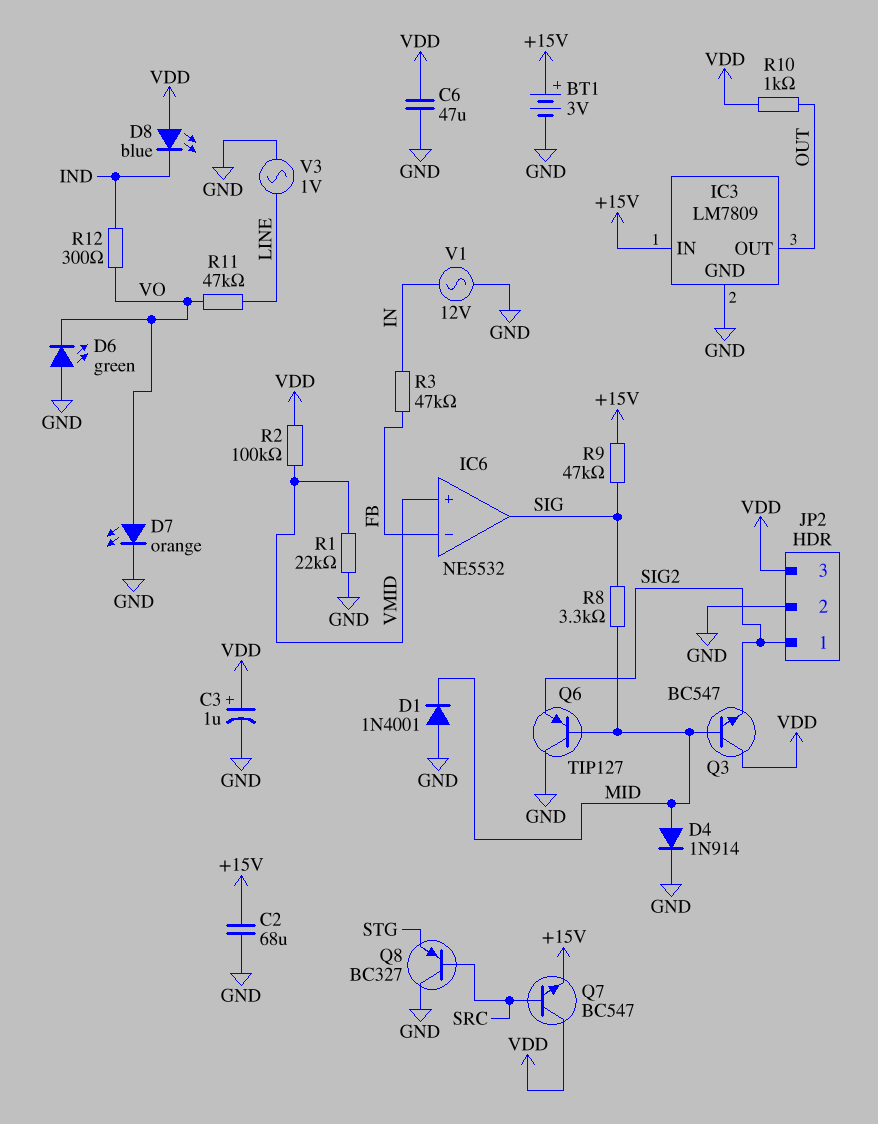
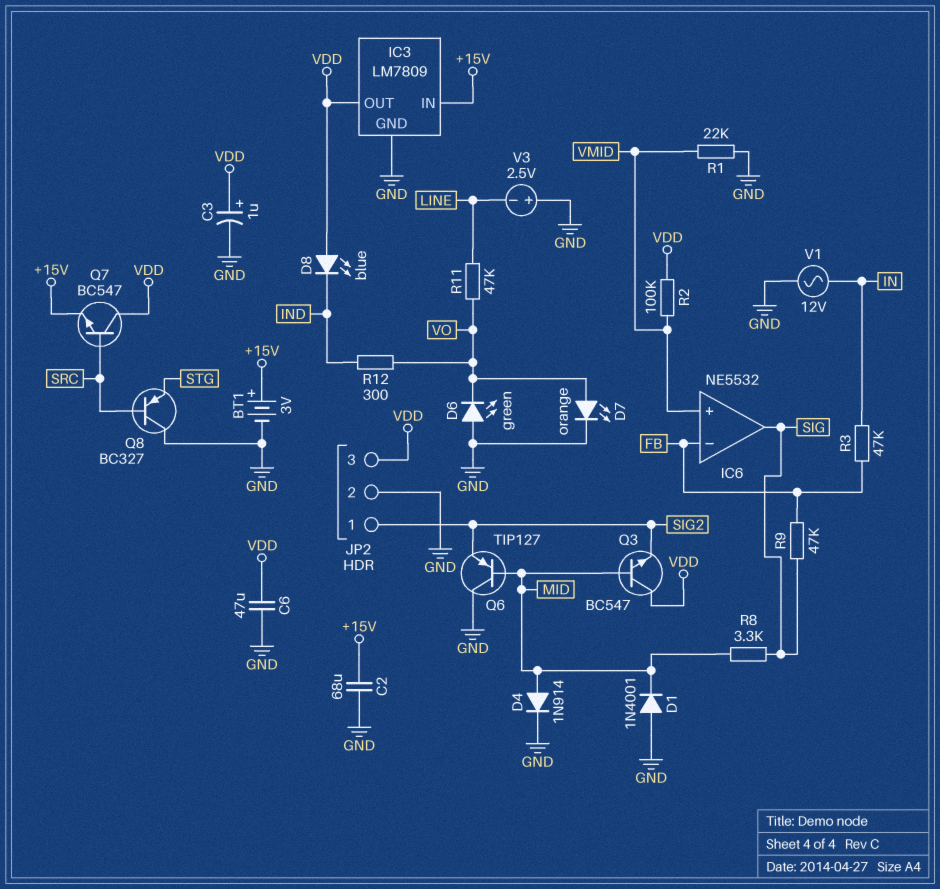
IC3 pin OUT: OUT -> VDD
R9: 47k (+15V, SIG) -> 47k (FB, SIG)
R10: 1k (OUT, VDD) -> none
V3: AC 1V (GND, LINE) -> 2.5V (plus GND, minus LINE)

